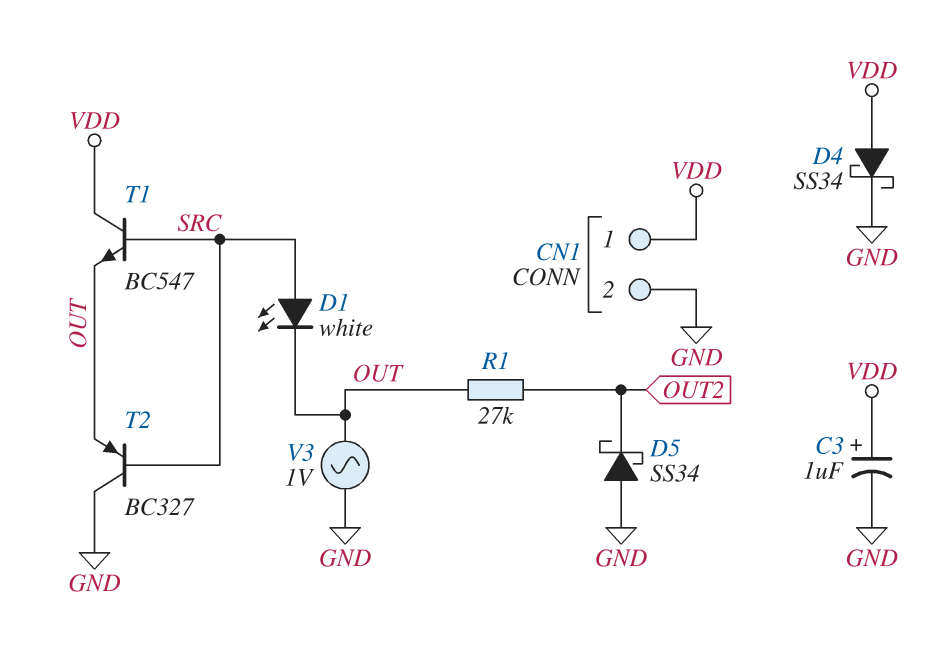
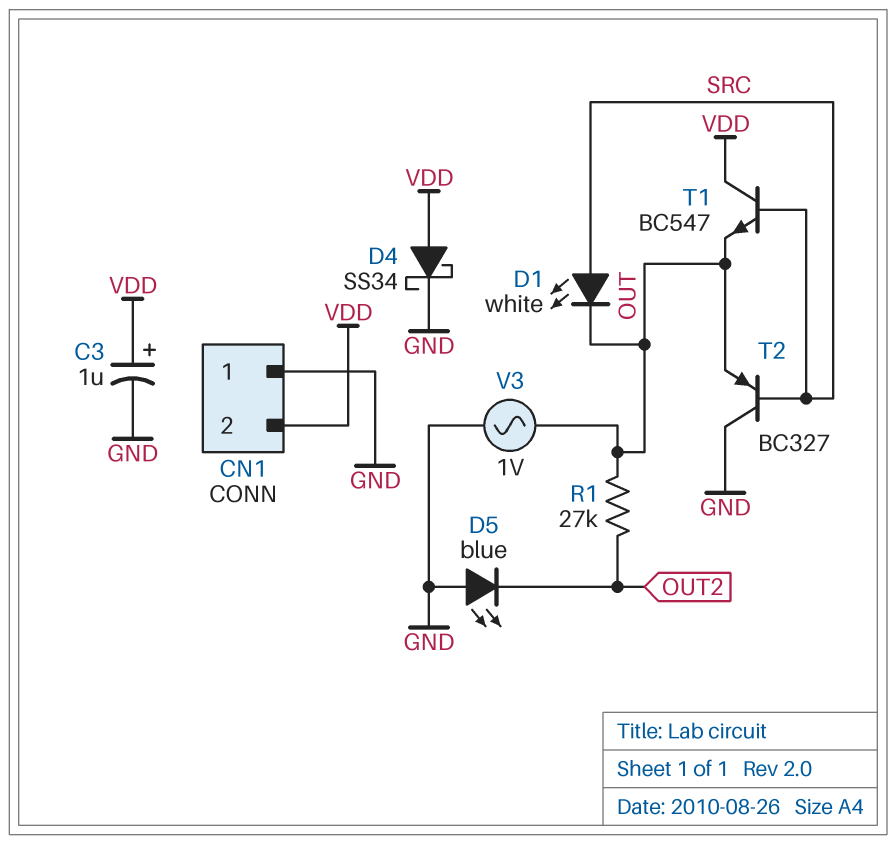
CN1 pin 1: VDD -> GND
CN1 pin 2: GND -> VDD
D5: schottky SS34 (A GND, K OUT2) -> LED blue (A GND, K OUT2)

